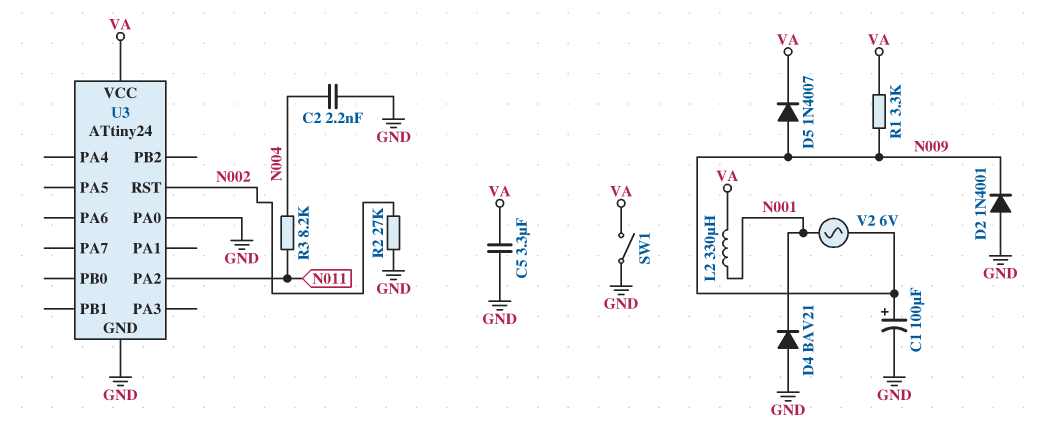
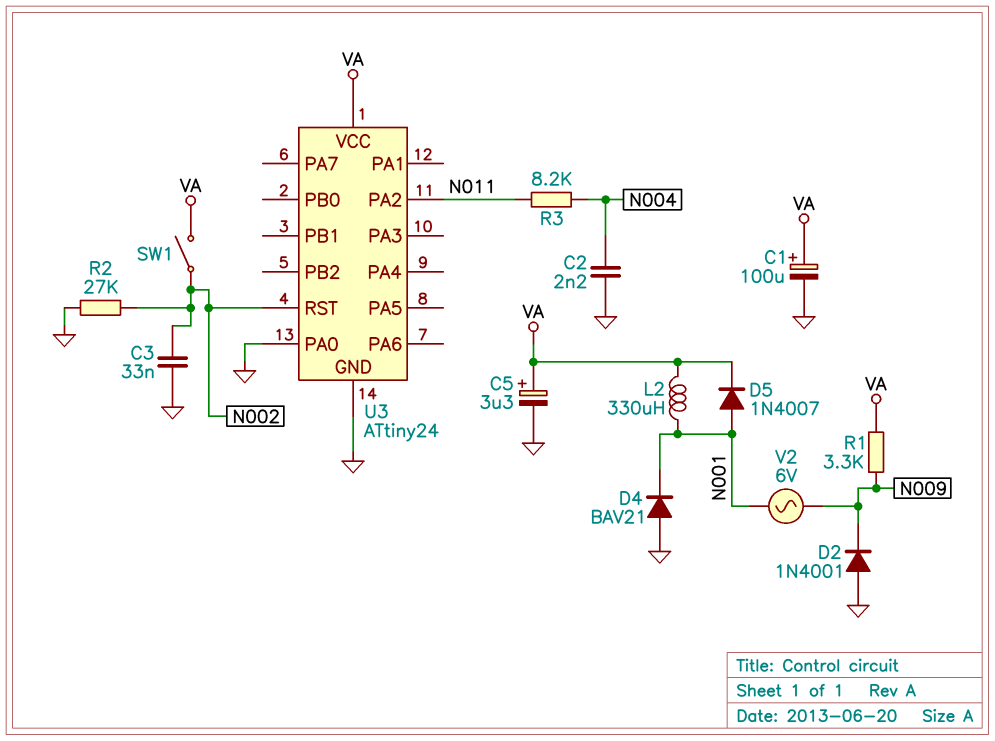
C1: 100uF (plus N009, minus GND) -> 100uF (plus VA, minus GND)
C3: none -> 33nF (GND, N002)
C5: 3.3uF (GND, VA) -> 3.3uF (plus VA, minus GND)
D5: diode 1N4007 (A N009, K VA) -> diode 1N4007 (A N001, K VA)
SW1: switch (GND, VA) -> switch (N002, VA)

